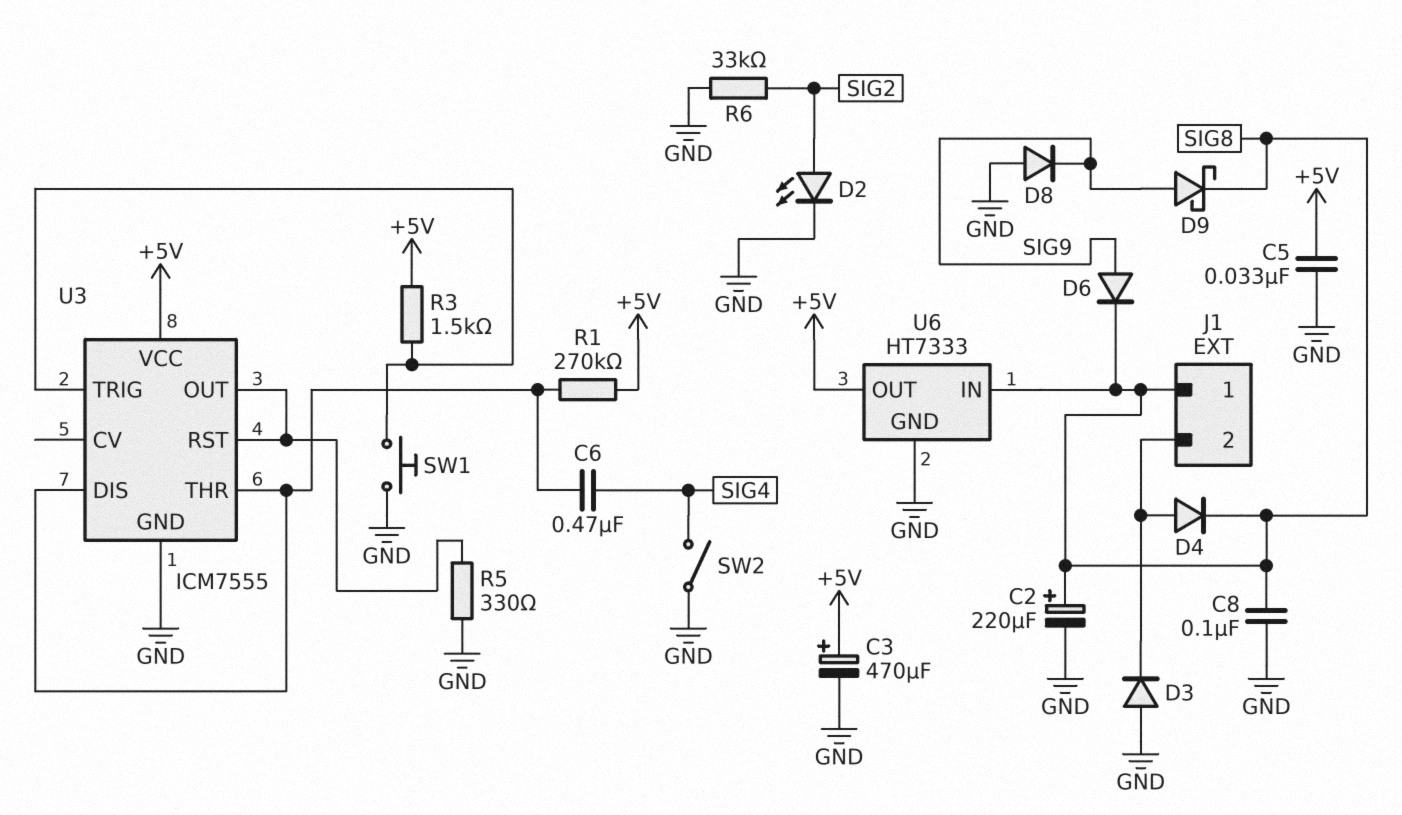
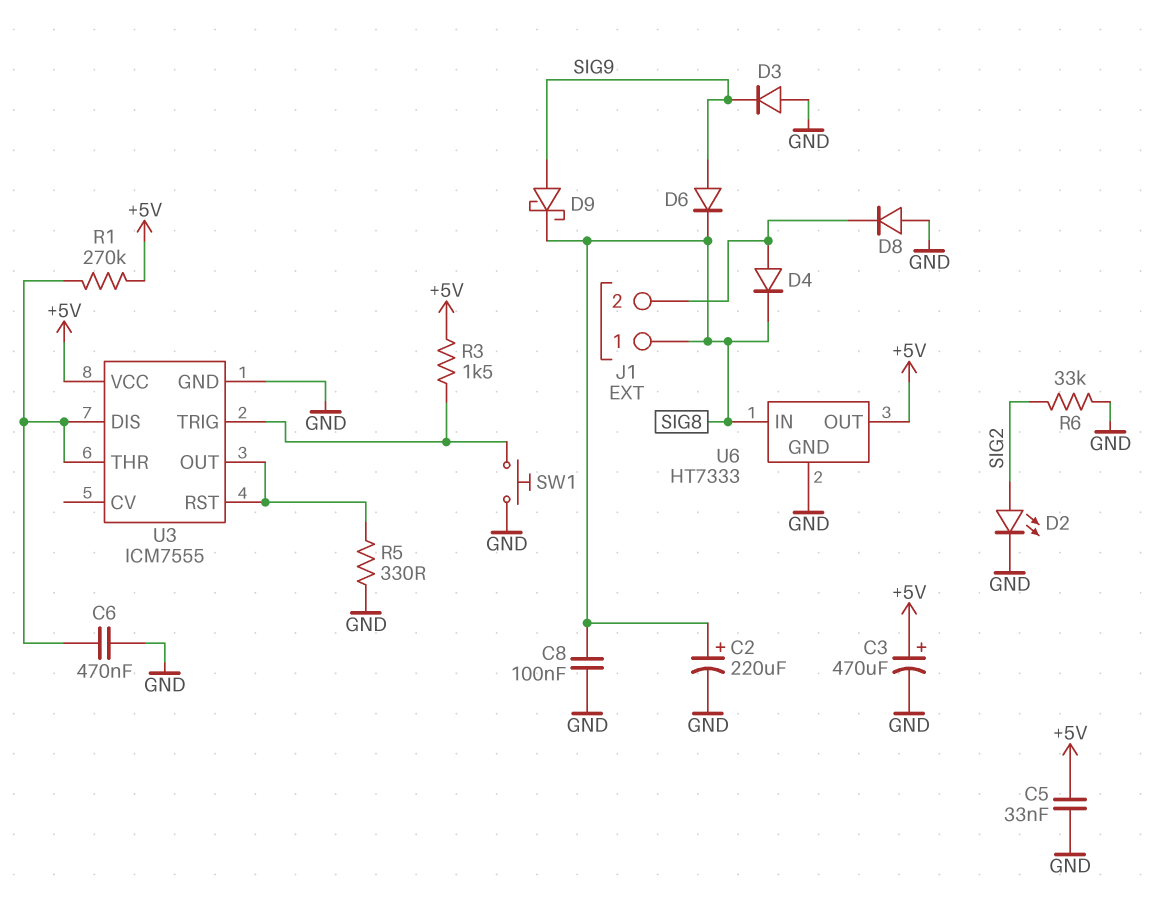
C6: 470nF (SIG4, U3/DIS) -> 470nF (GND, U3/DIS)
D3: diode (A GND, K J1/2) -> diode (A GND, K SIG9)
D8: diode (A GND, K SIG9) -> diode (A GND, K J1/2)
SW2: switch (GND, SIG4) -> none

